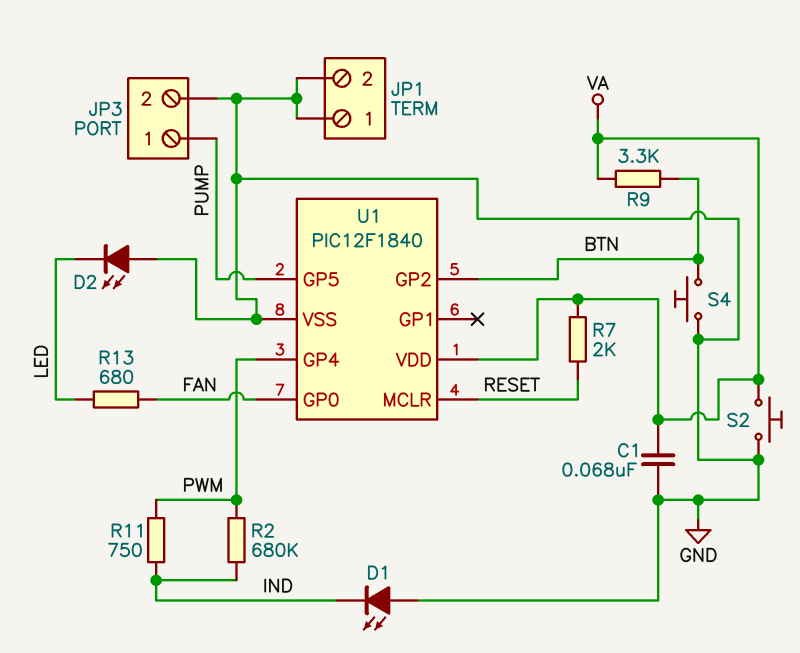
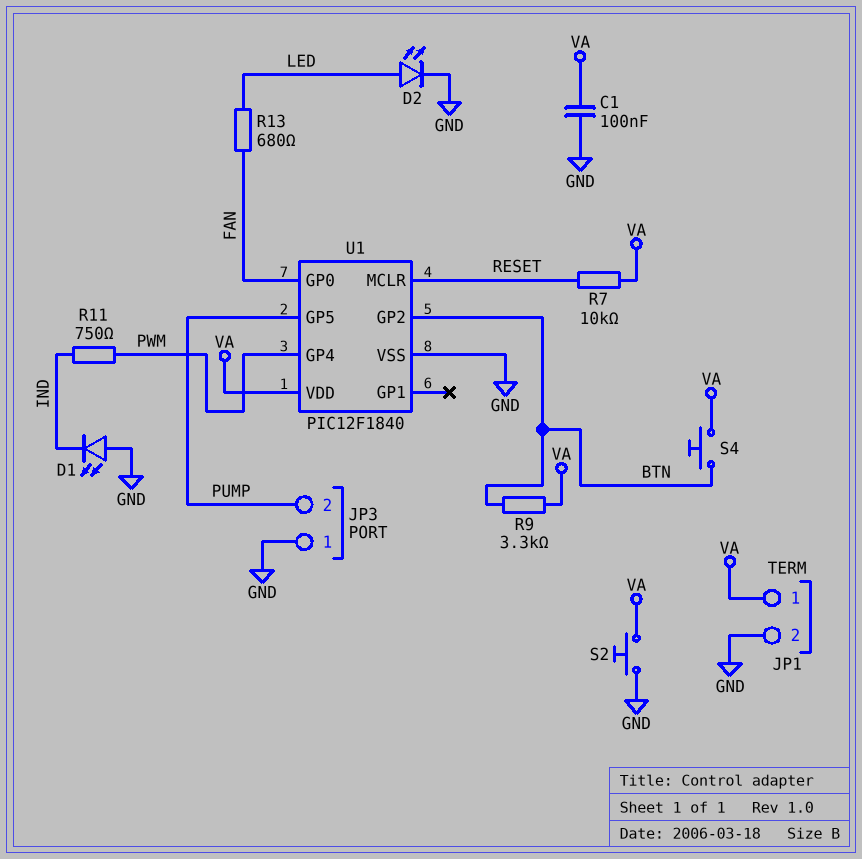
C1: 68nF (GND, VA) -> 100nF (GND, VA)
D2: LED (A GND, K LED) -> LED (A LED, K GND)
JP1 pin 1: GND -> VA
JP3 pin 1: PUMP -> GND
JP3 pin 2: GND -> PUMP
R2: 680k (IND, PWM) -> none
R7: 2k (RESET, VA) -> 10k (RESET, VA)
S4: button (BTN, GND) -> button (BTN, VA)

